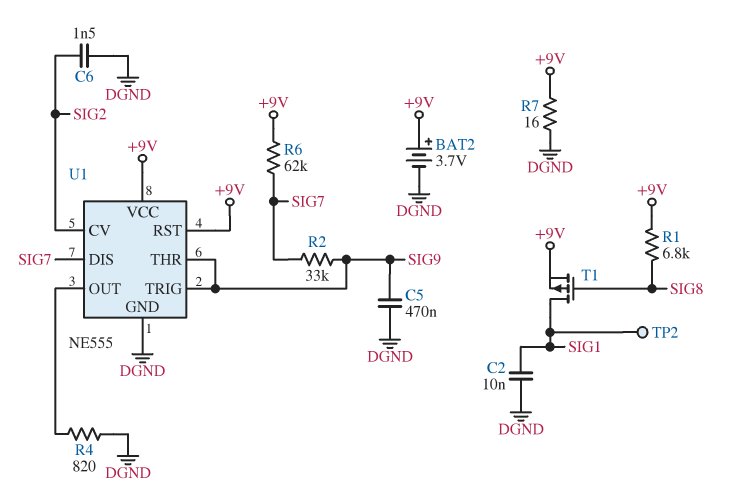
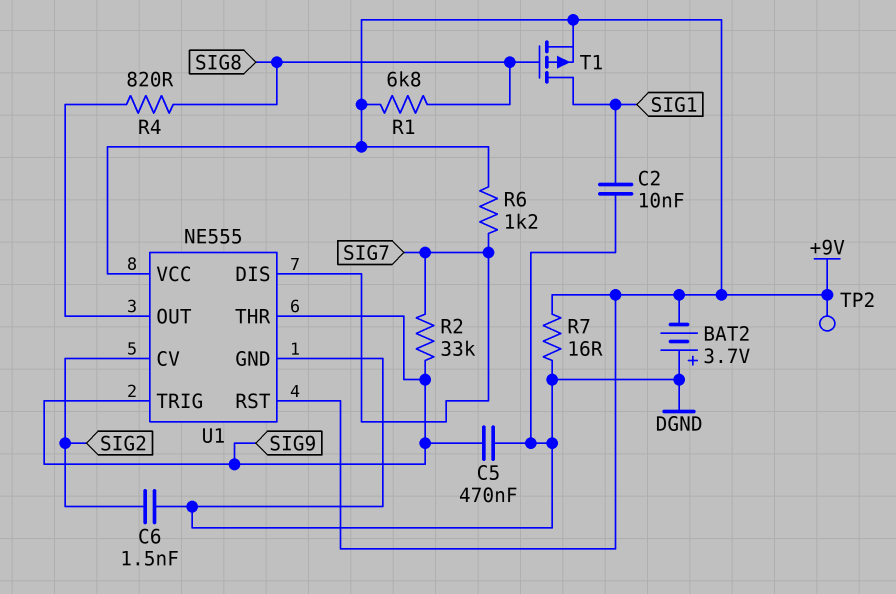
BAT2: 3.7V (plus +9V, minus DGND) -> 3.7V (plus DGND, minus +9V)
R4: 820 (DGND, U1/OUT) -> 820 (SIG8, U1/OUT)
R6: 62k (+9V, SIG7) -> 1.2k (+9V, SIG7)
TP2: test point (SIG1) -> test point (+9V)

